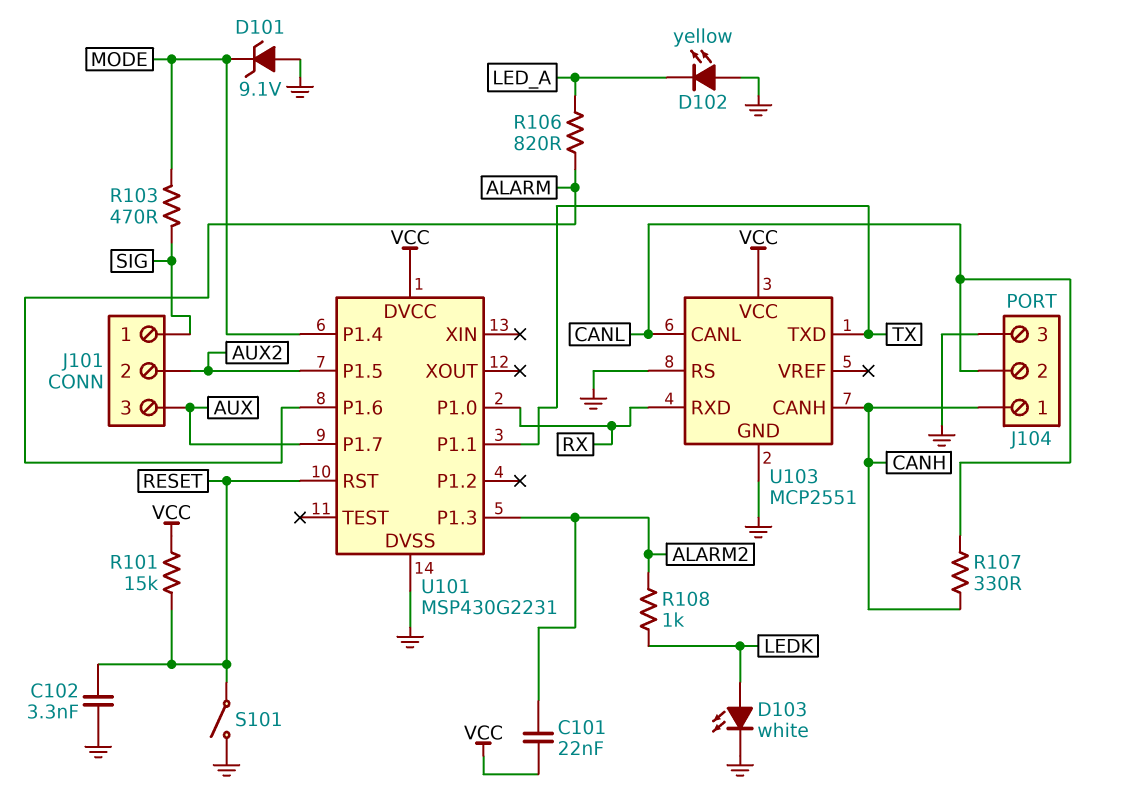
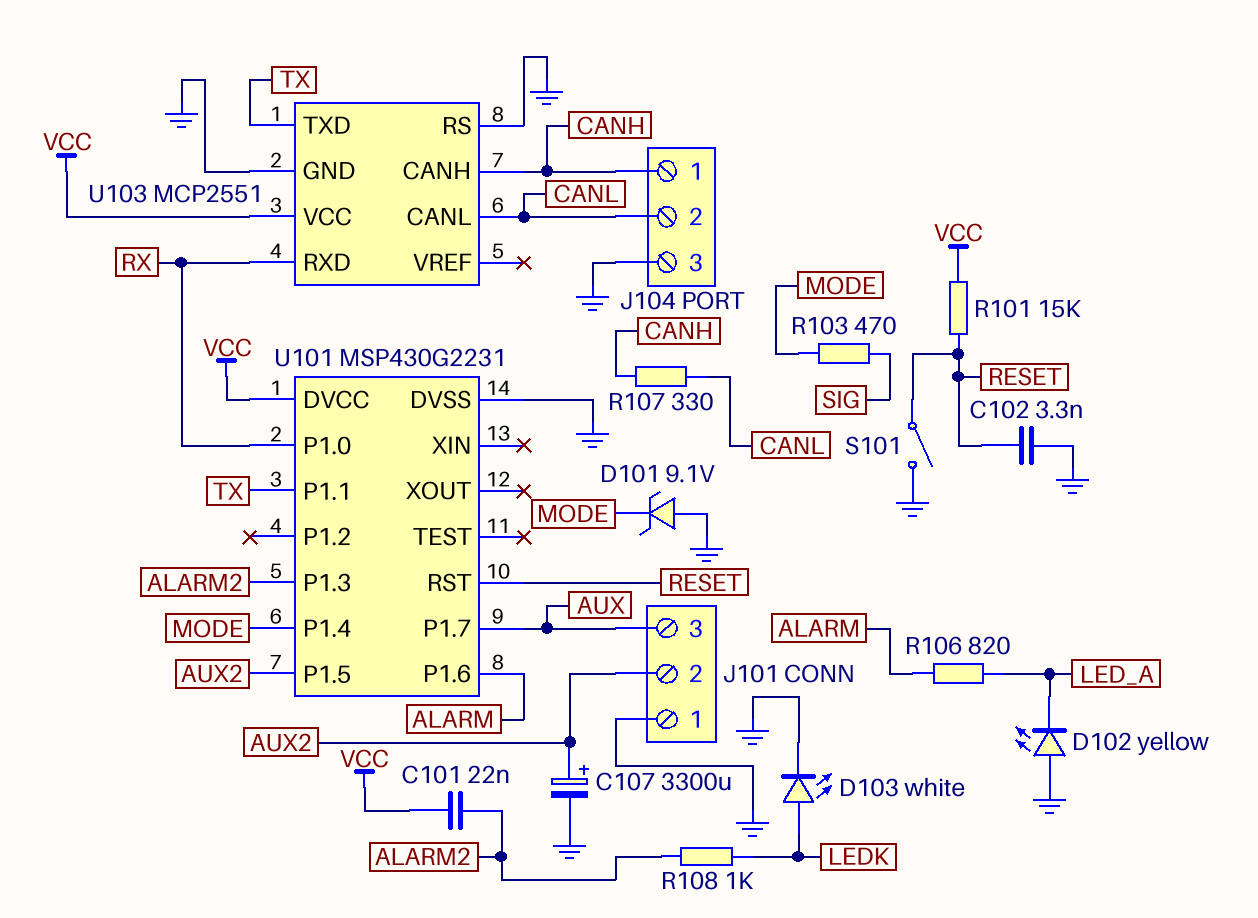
C107: none -> 3300uF (plus AUX2, minus GND)
J101 pin 1: SIG -> GND

